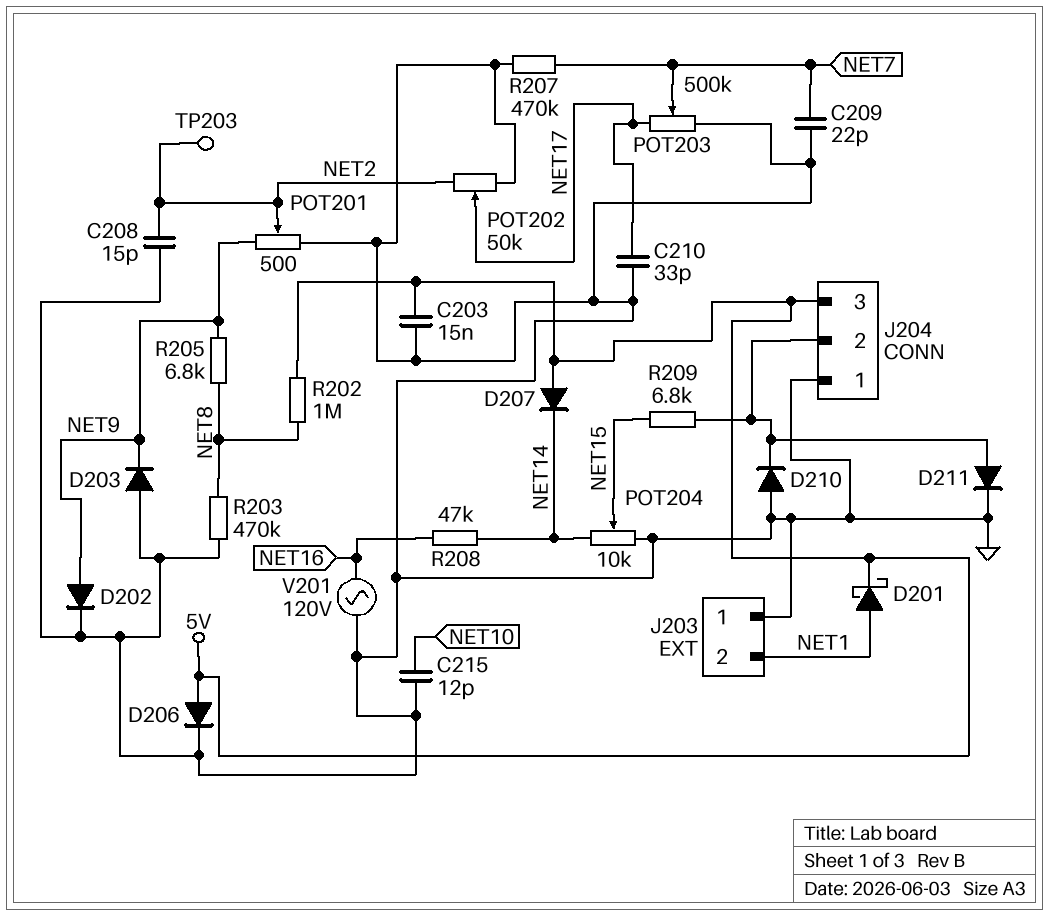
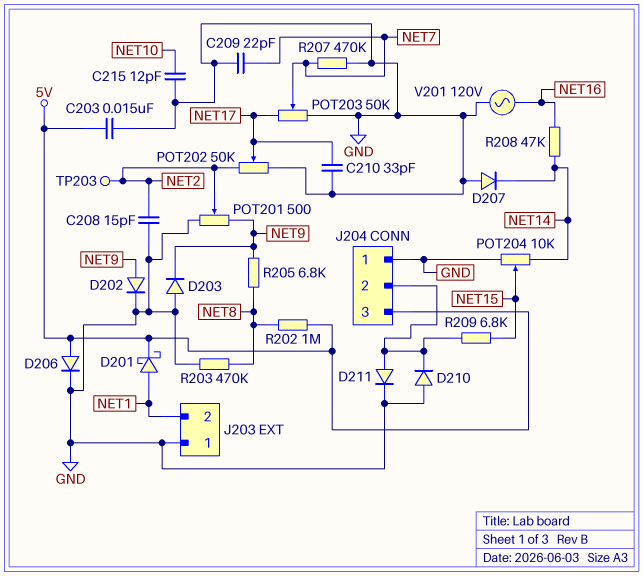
D207: diode (A 5V, K NET14) -> diode (A GND, K NET14)
POT203: 500k (GND, NET17, wiper NET7) -> 50k (GND, NET17, wiper NET7)

